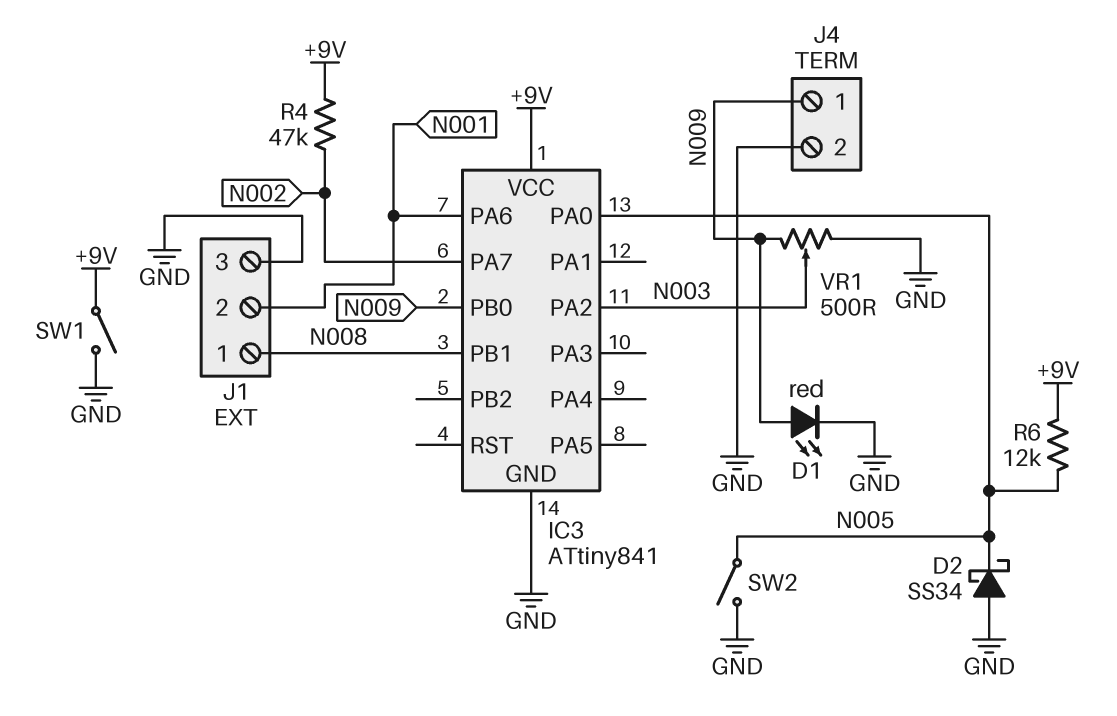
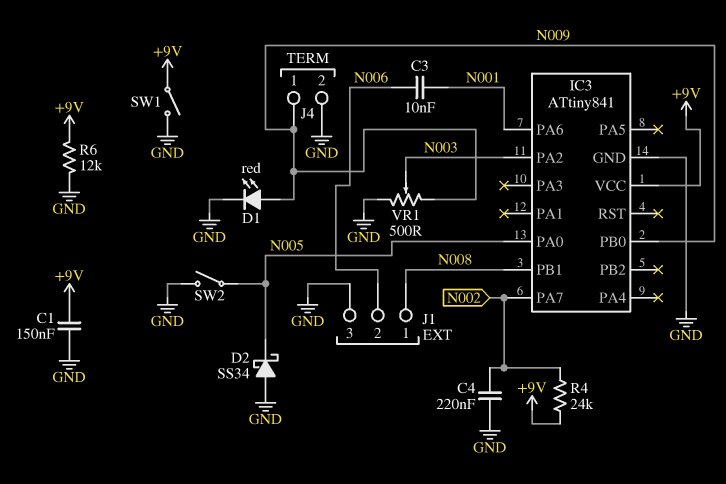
C1: none -> 150nF (+9V, GND)
C3: none -> 10nF (N001, N006)
C4: none -> 220nF (GND, N002)
J1 pin 2: N001 -> N006
R4: 47k (+9V, N002) -> 24k (+9V, N002)
R6: 12k (+9V, N005) -> 12k (+9V, GND)

